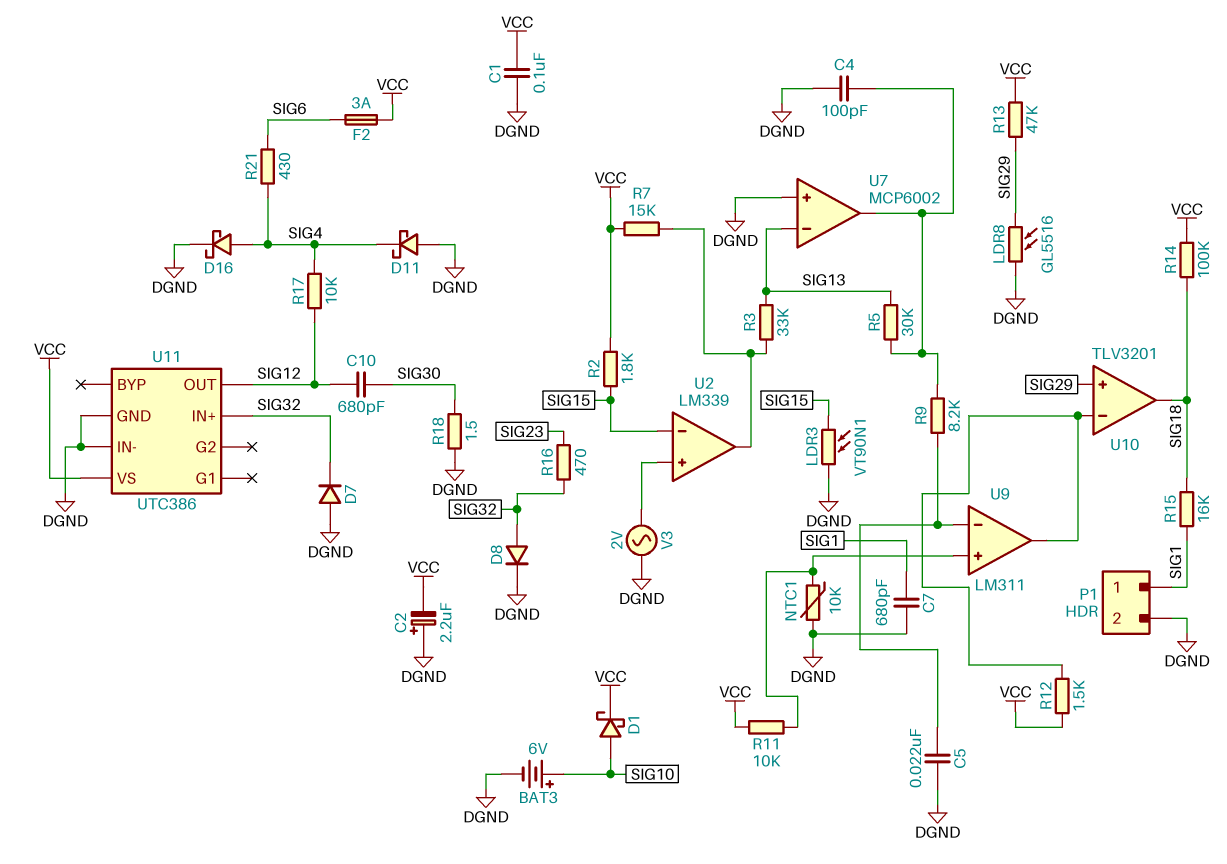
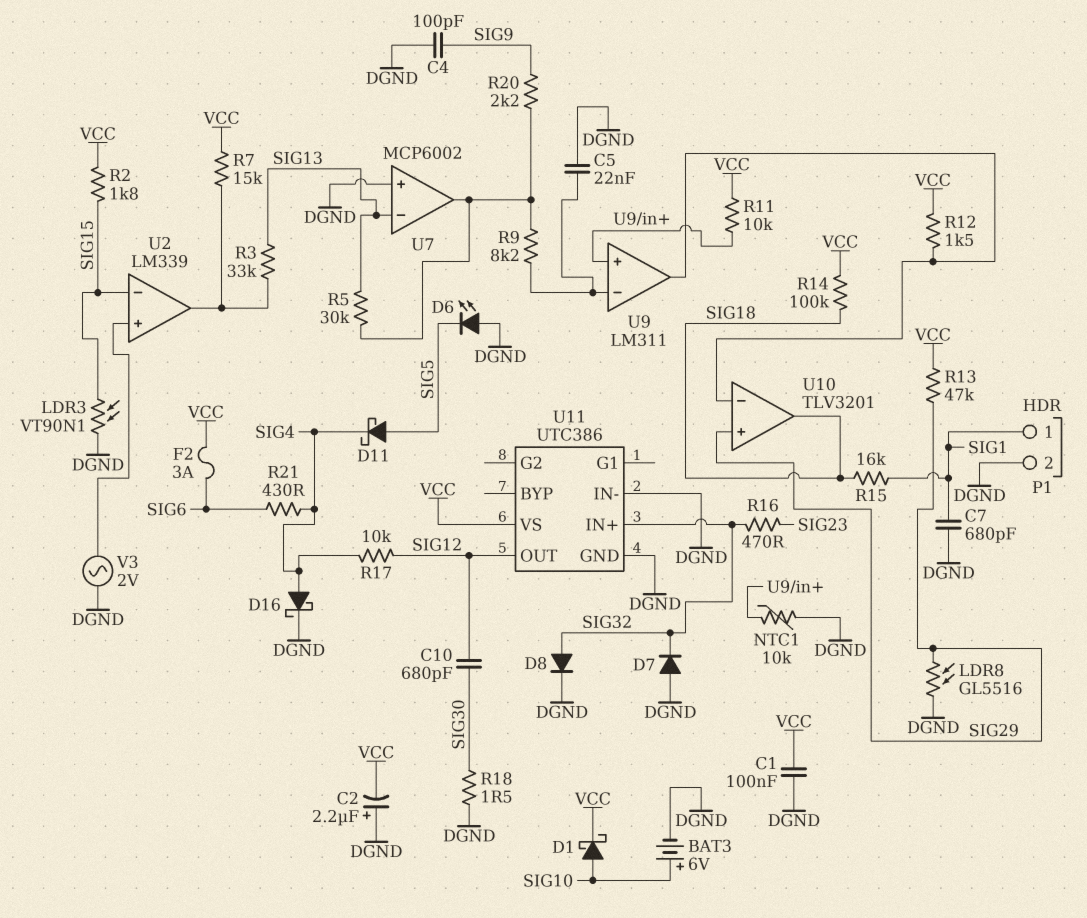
C4: 100pF (DGND, U7/out) -> 100pF (DGND, SIG9)
D6: none -> LED (A DGND, K SIG5)
D11: schottky (A DGND, K SIG4) -> schottky (A SIG5, K SIG4)
R20: none -> 2.2k (SIG9, U7/out)

